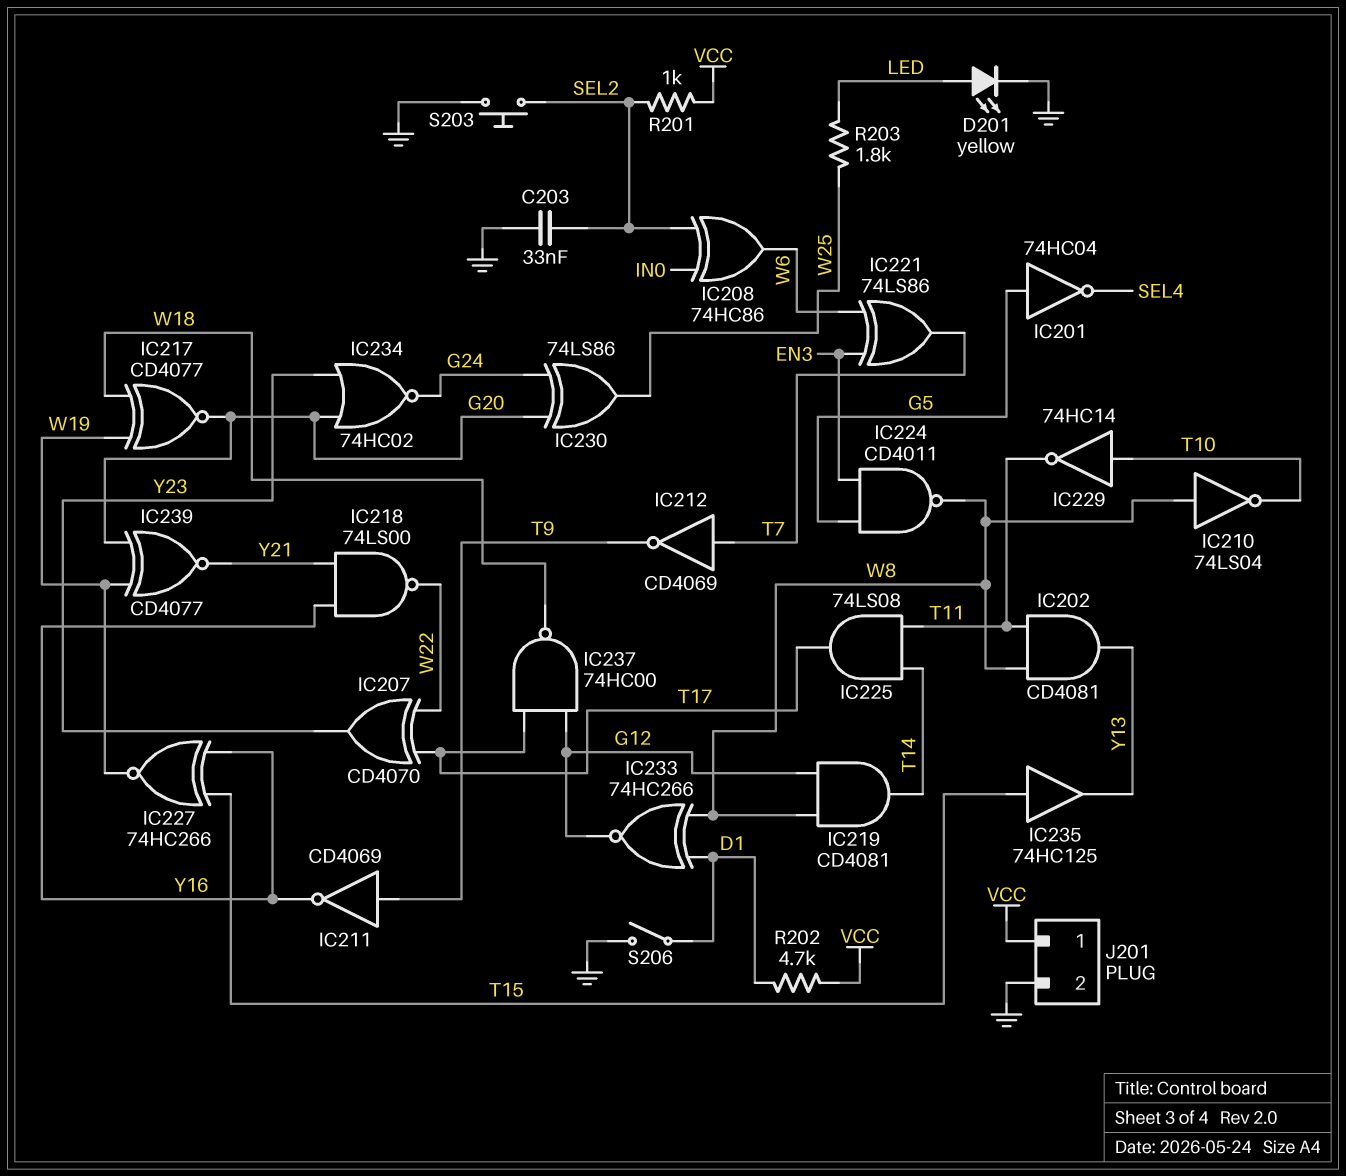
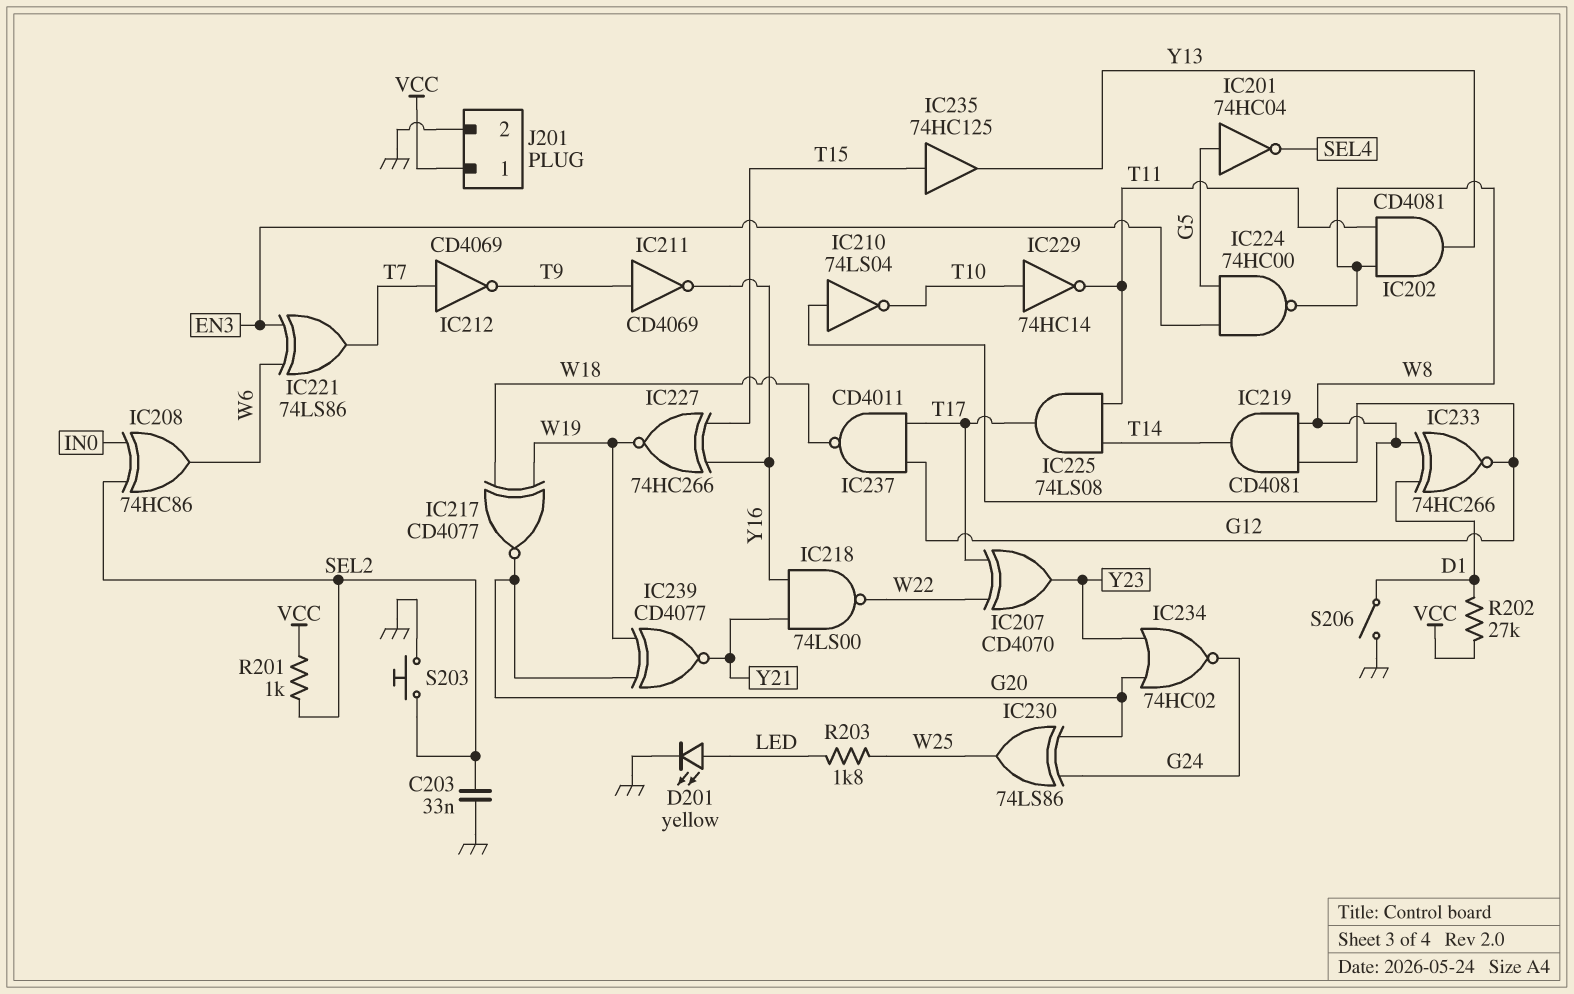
IC224: NAND CD4011 (in EN3, in G5, out W8) -> NAND 74HC00 (in EN3, in G5, out W8)
IC237: NAND 74HC00 (in G12, in T17, out W18) -> NAND CD4011 (in G12, in T17, out W18)
R202: 4.7k (D1, VCC) -> 27k (D1, VCC)

